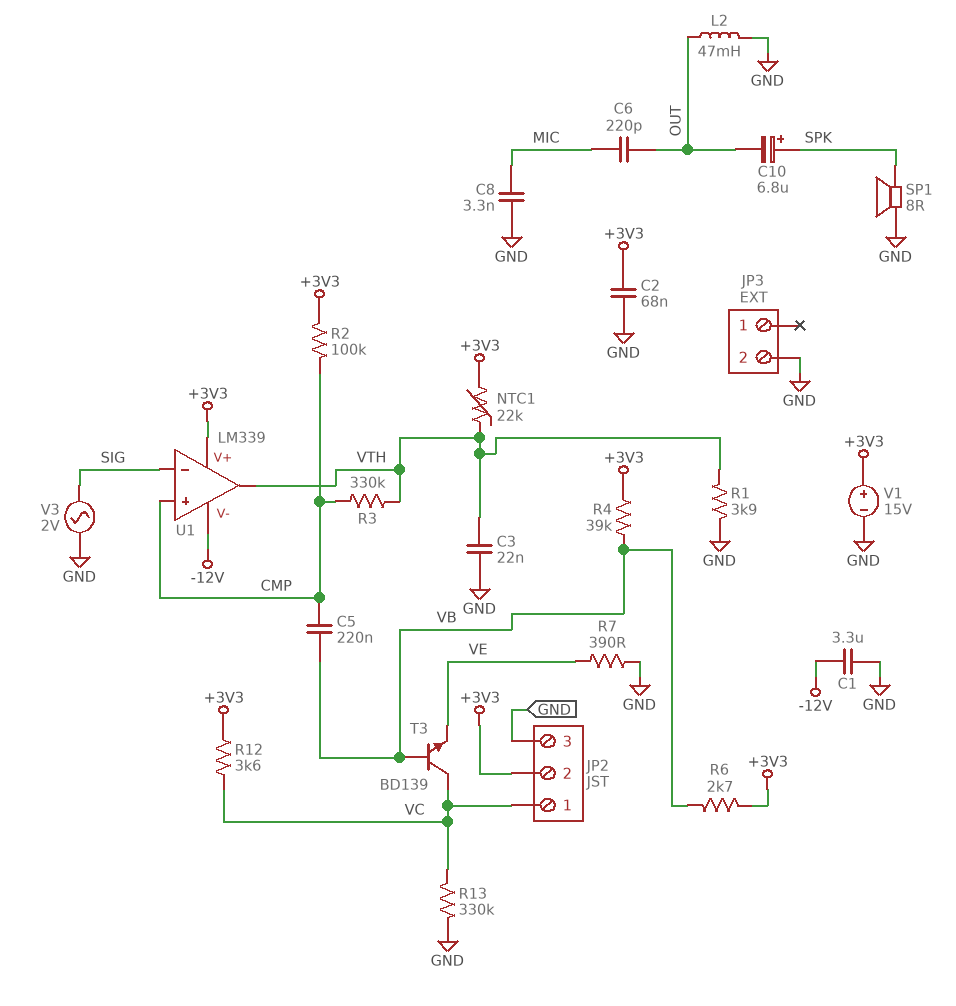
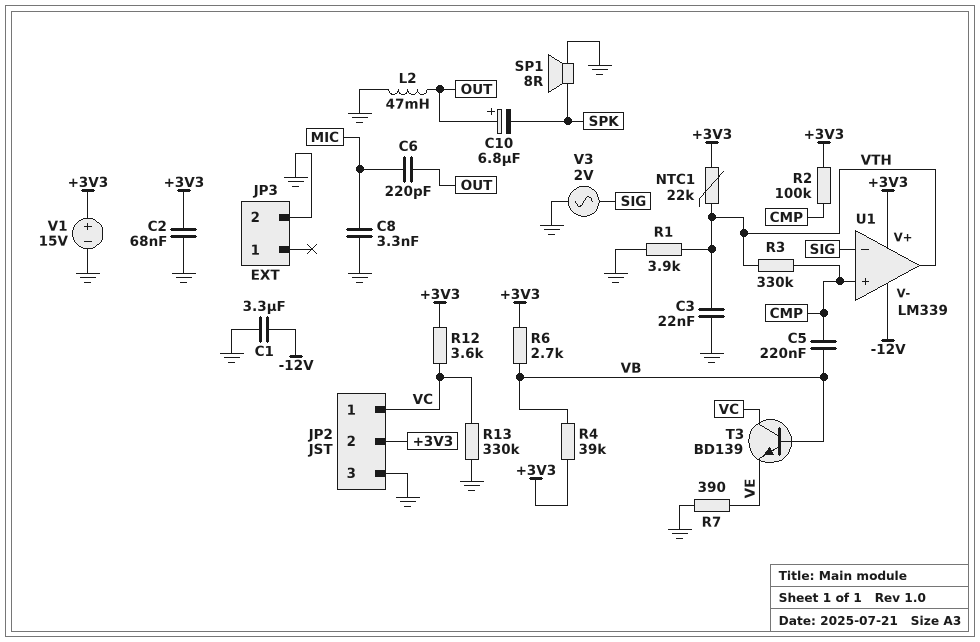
C10: 6.8uF (plus SPK, minus OUT) -> 6.8uF (plus OUT, minus SPK)

